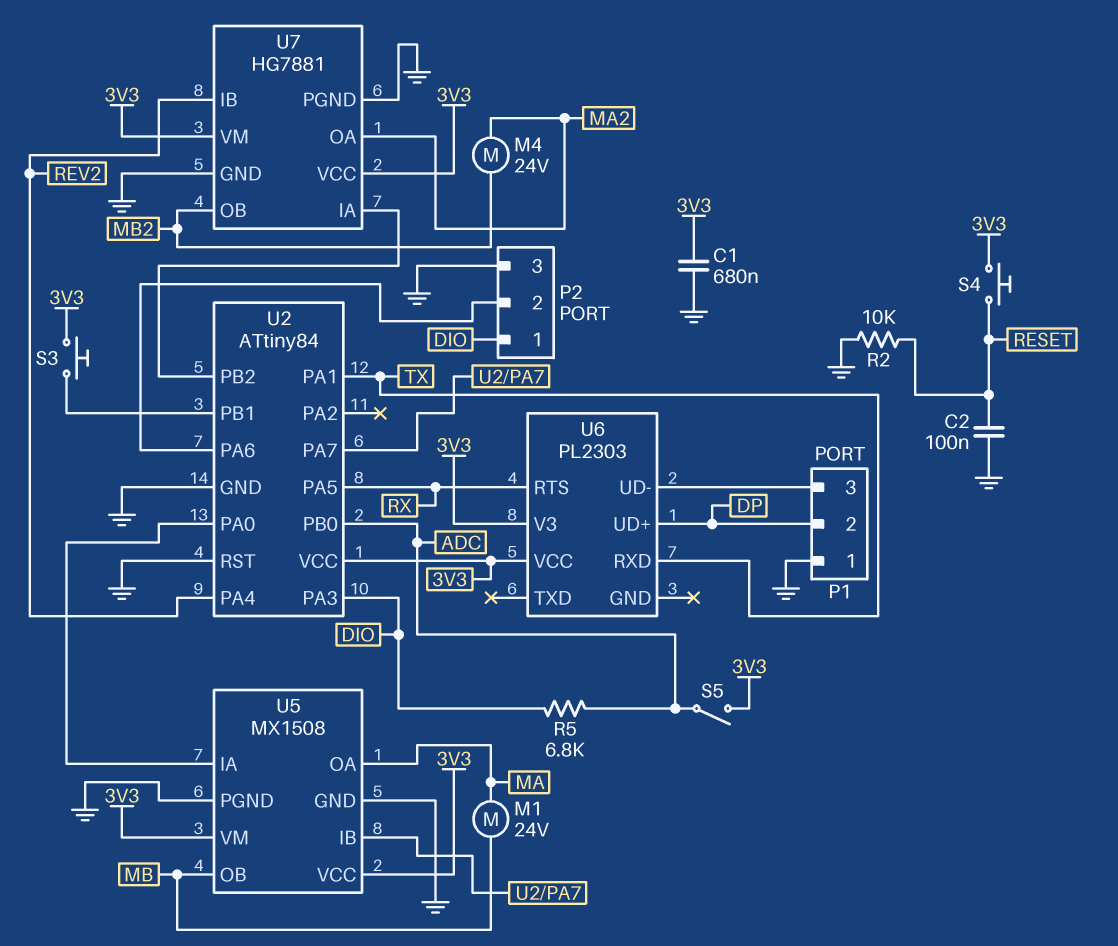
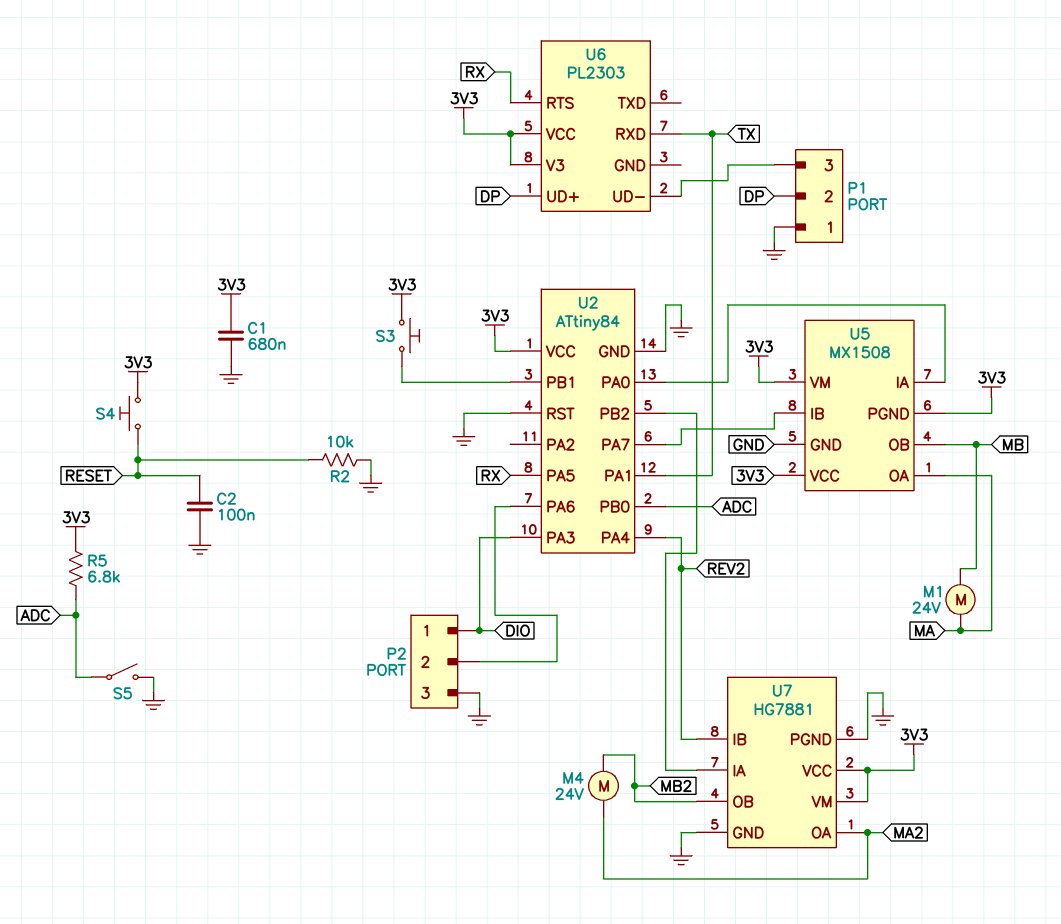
R5: 6.8k (ADC, DIO) -> 6.8k (3V3, ADC)
S5: switch (3V3, ADC) -> switch (ADC, GND)
U5 pin PGND: GND -> 3V3

